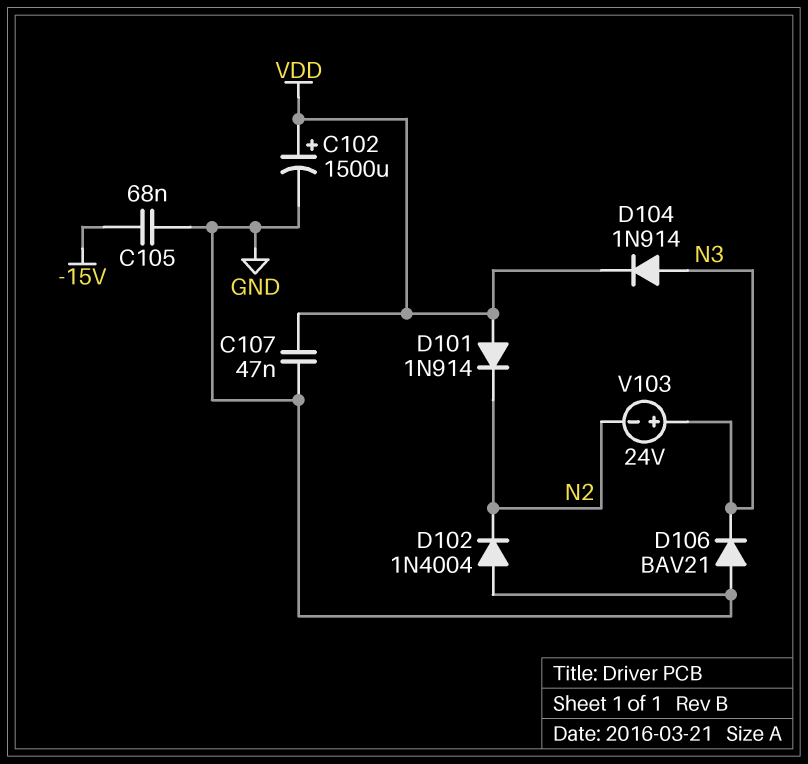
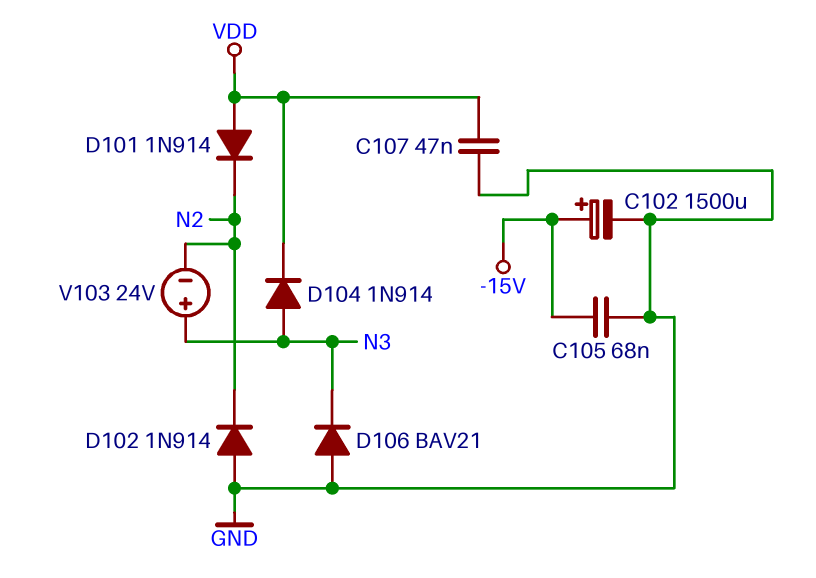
C102: 1500uF (plus VDD, minus GND) -> 1500uF (plus -15V, minus GND)
D102: diode 1N4004 (A GND, K N2) -> diode 1N914 (A GND, K N2)

